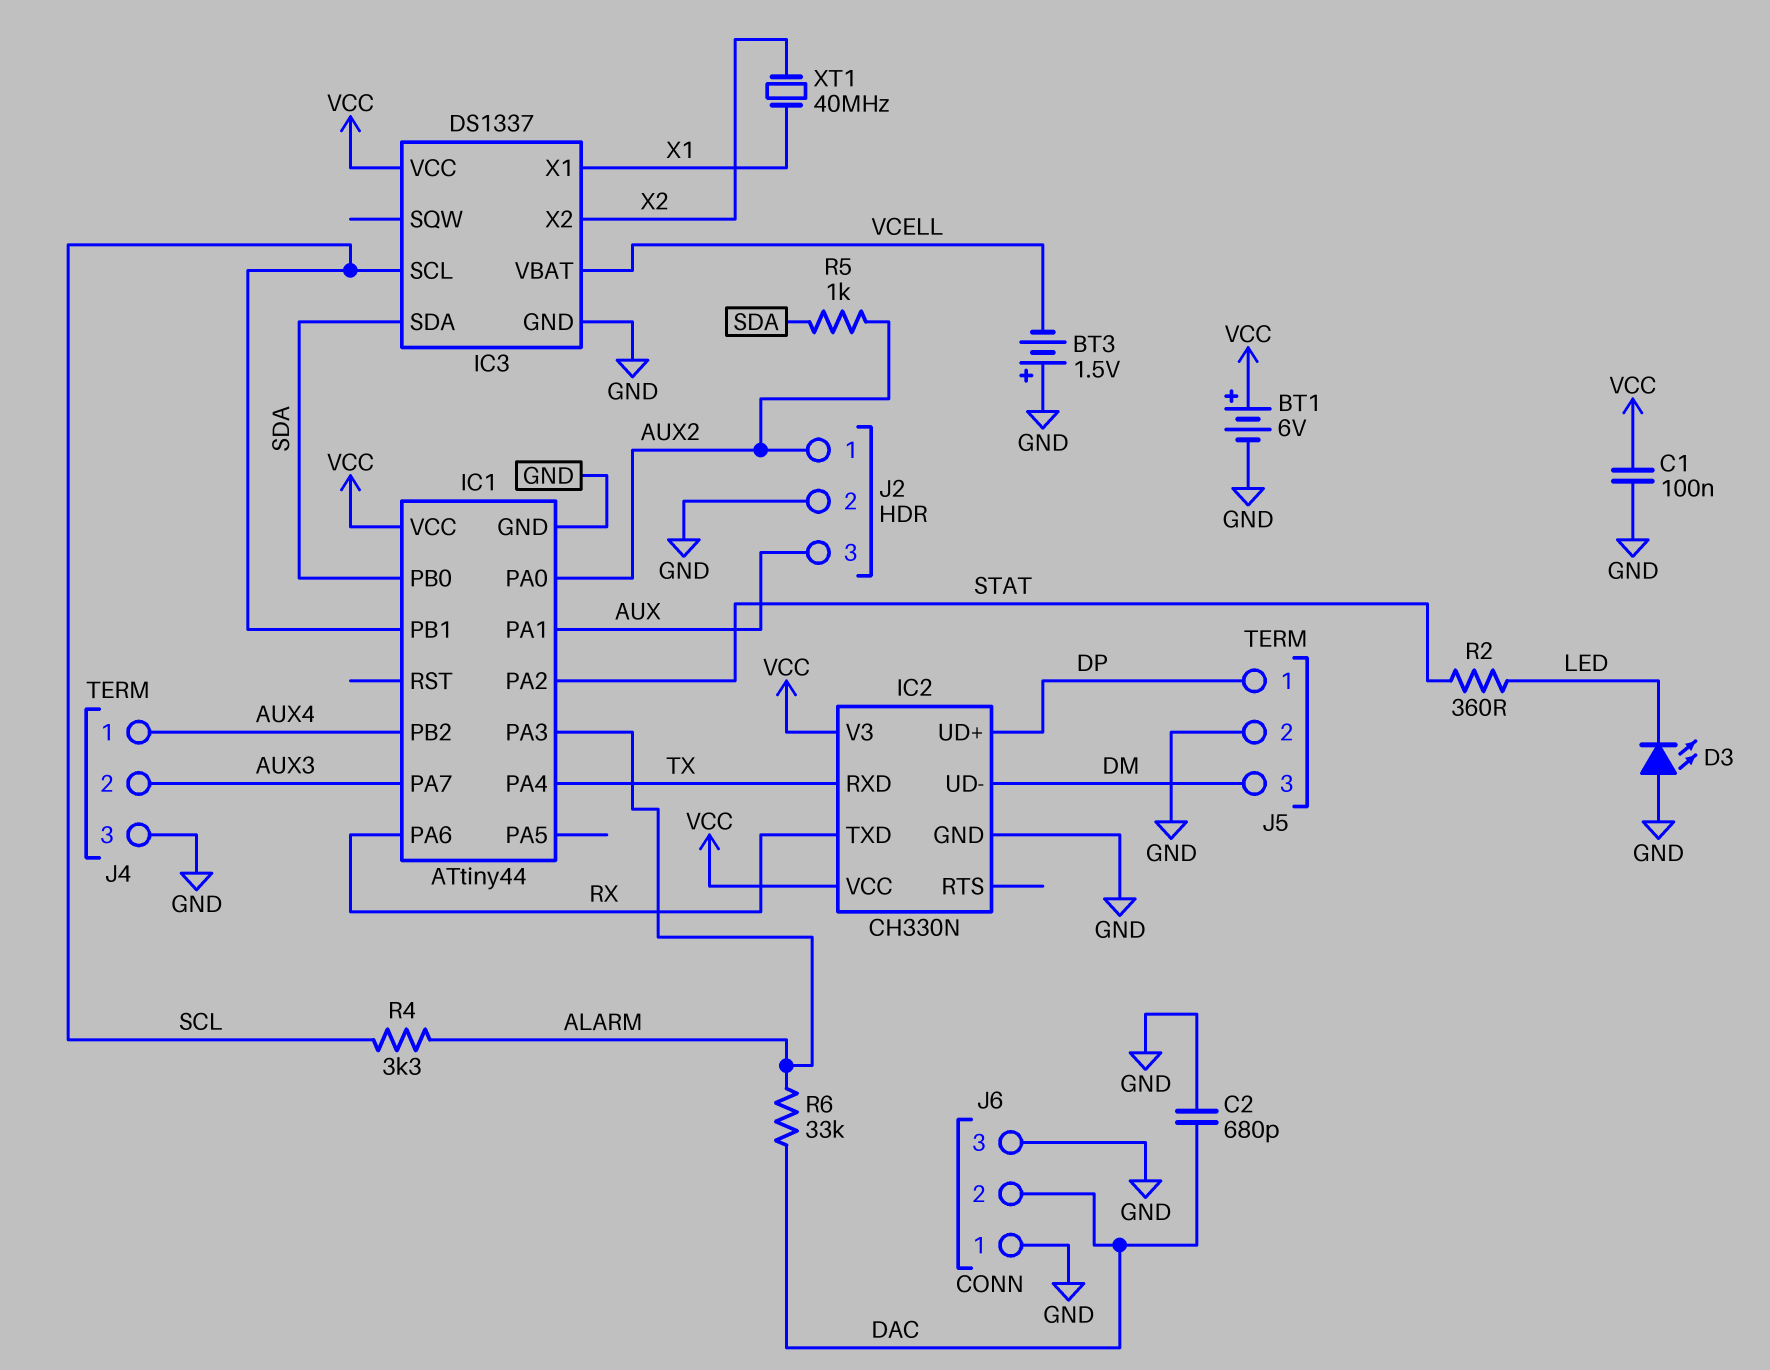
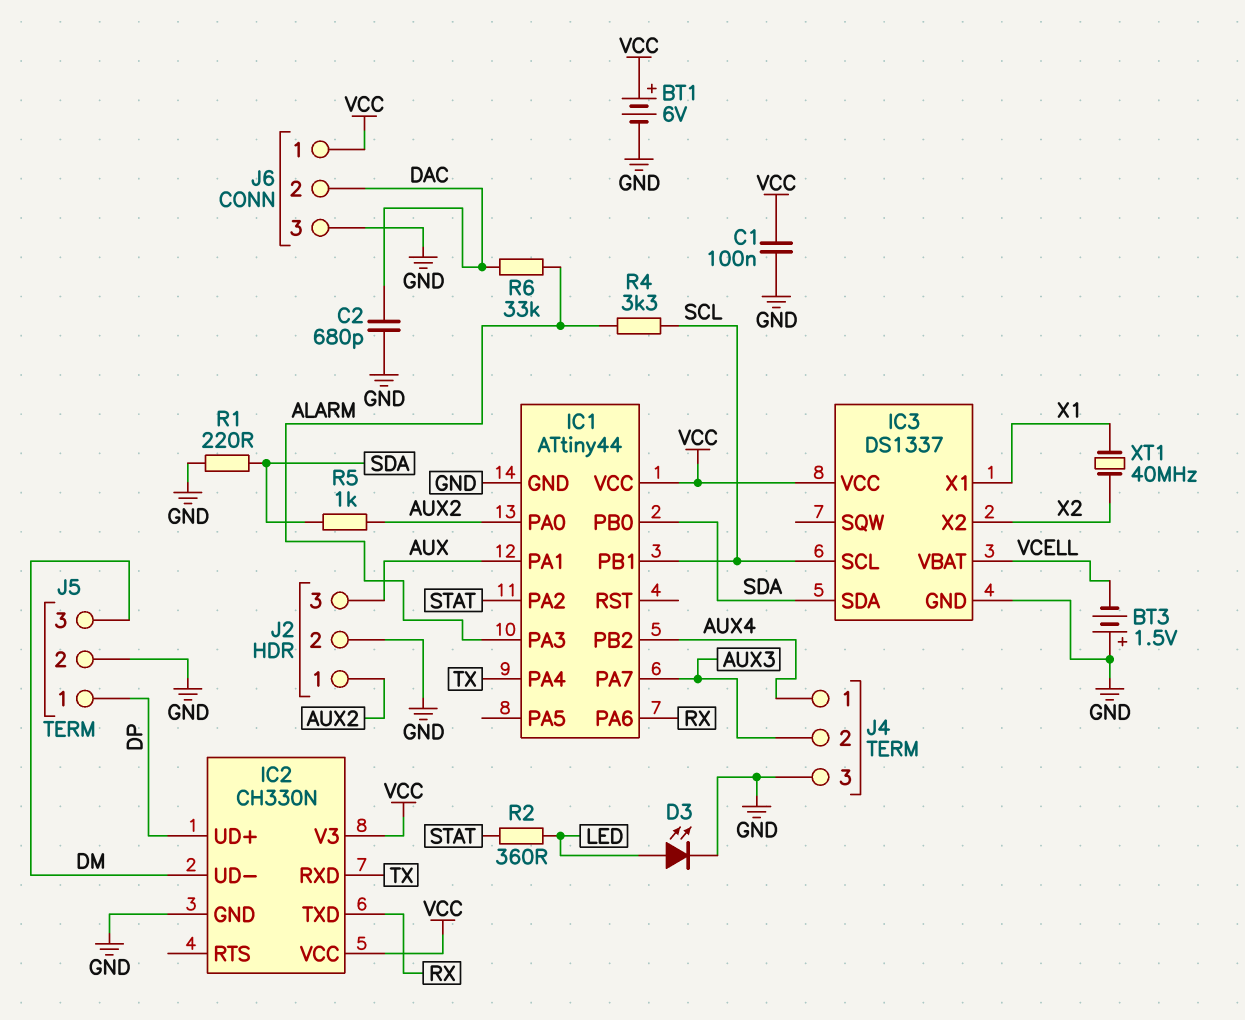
D3: LED (A GND, K LED) -> LED (A LED, K GND)
J6 pin 1: GND -> VCC
R1: none -> 220 (GND, SDA)

